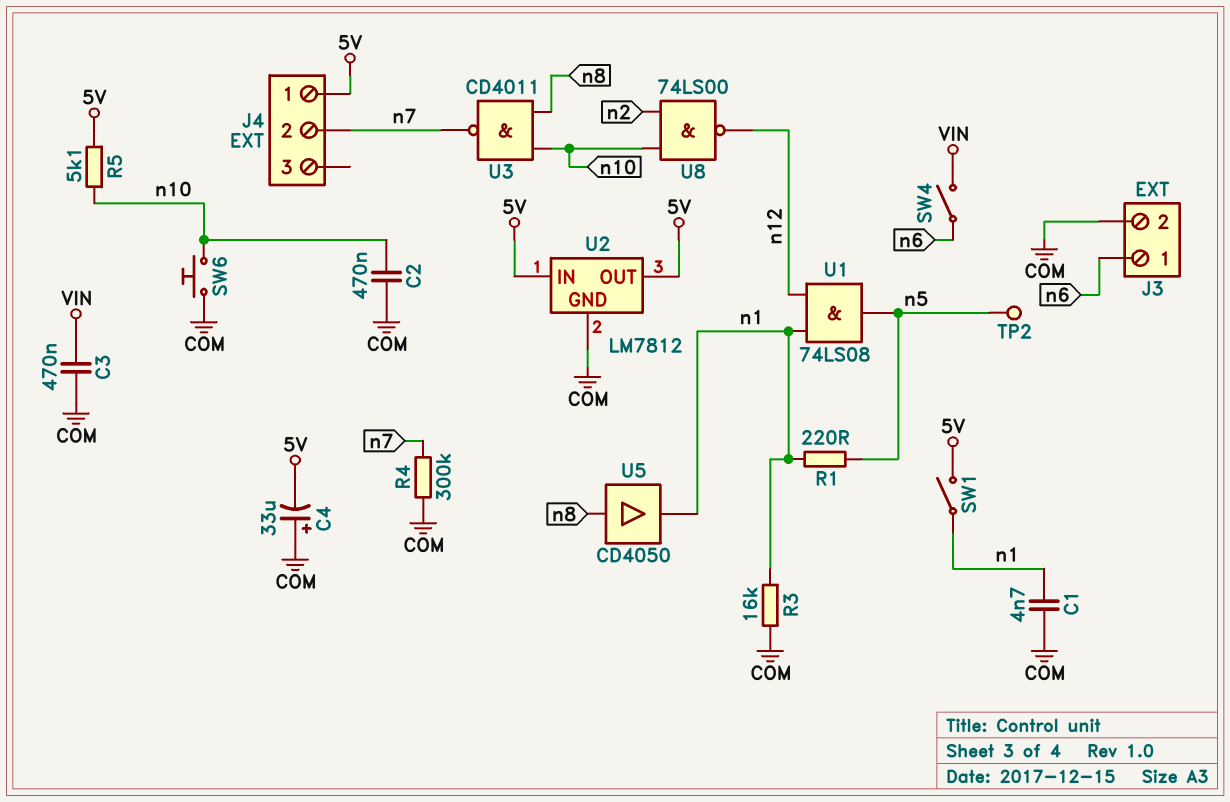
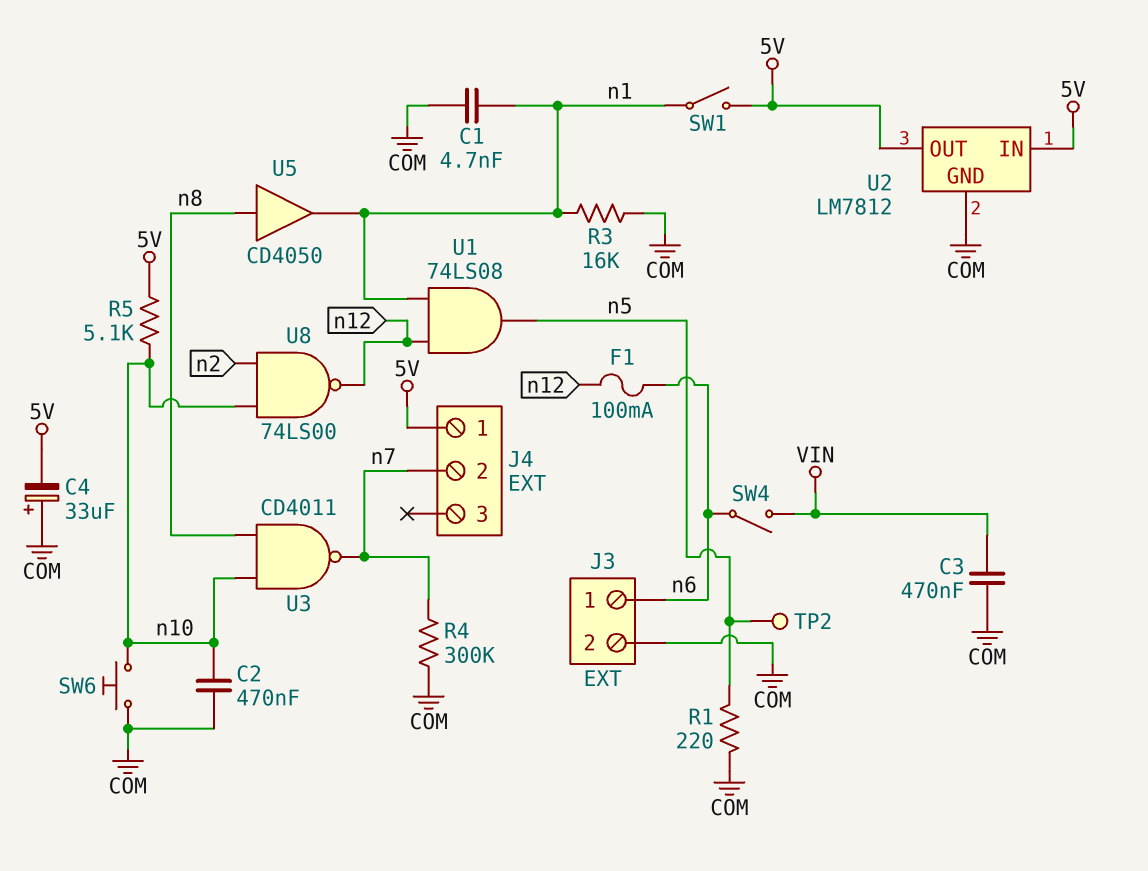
F1: none -> 100mA (n6, n12)
R1: 220 (n1, n5) -> 220 (COM, n5)

